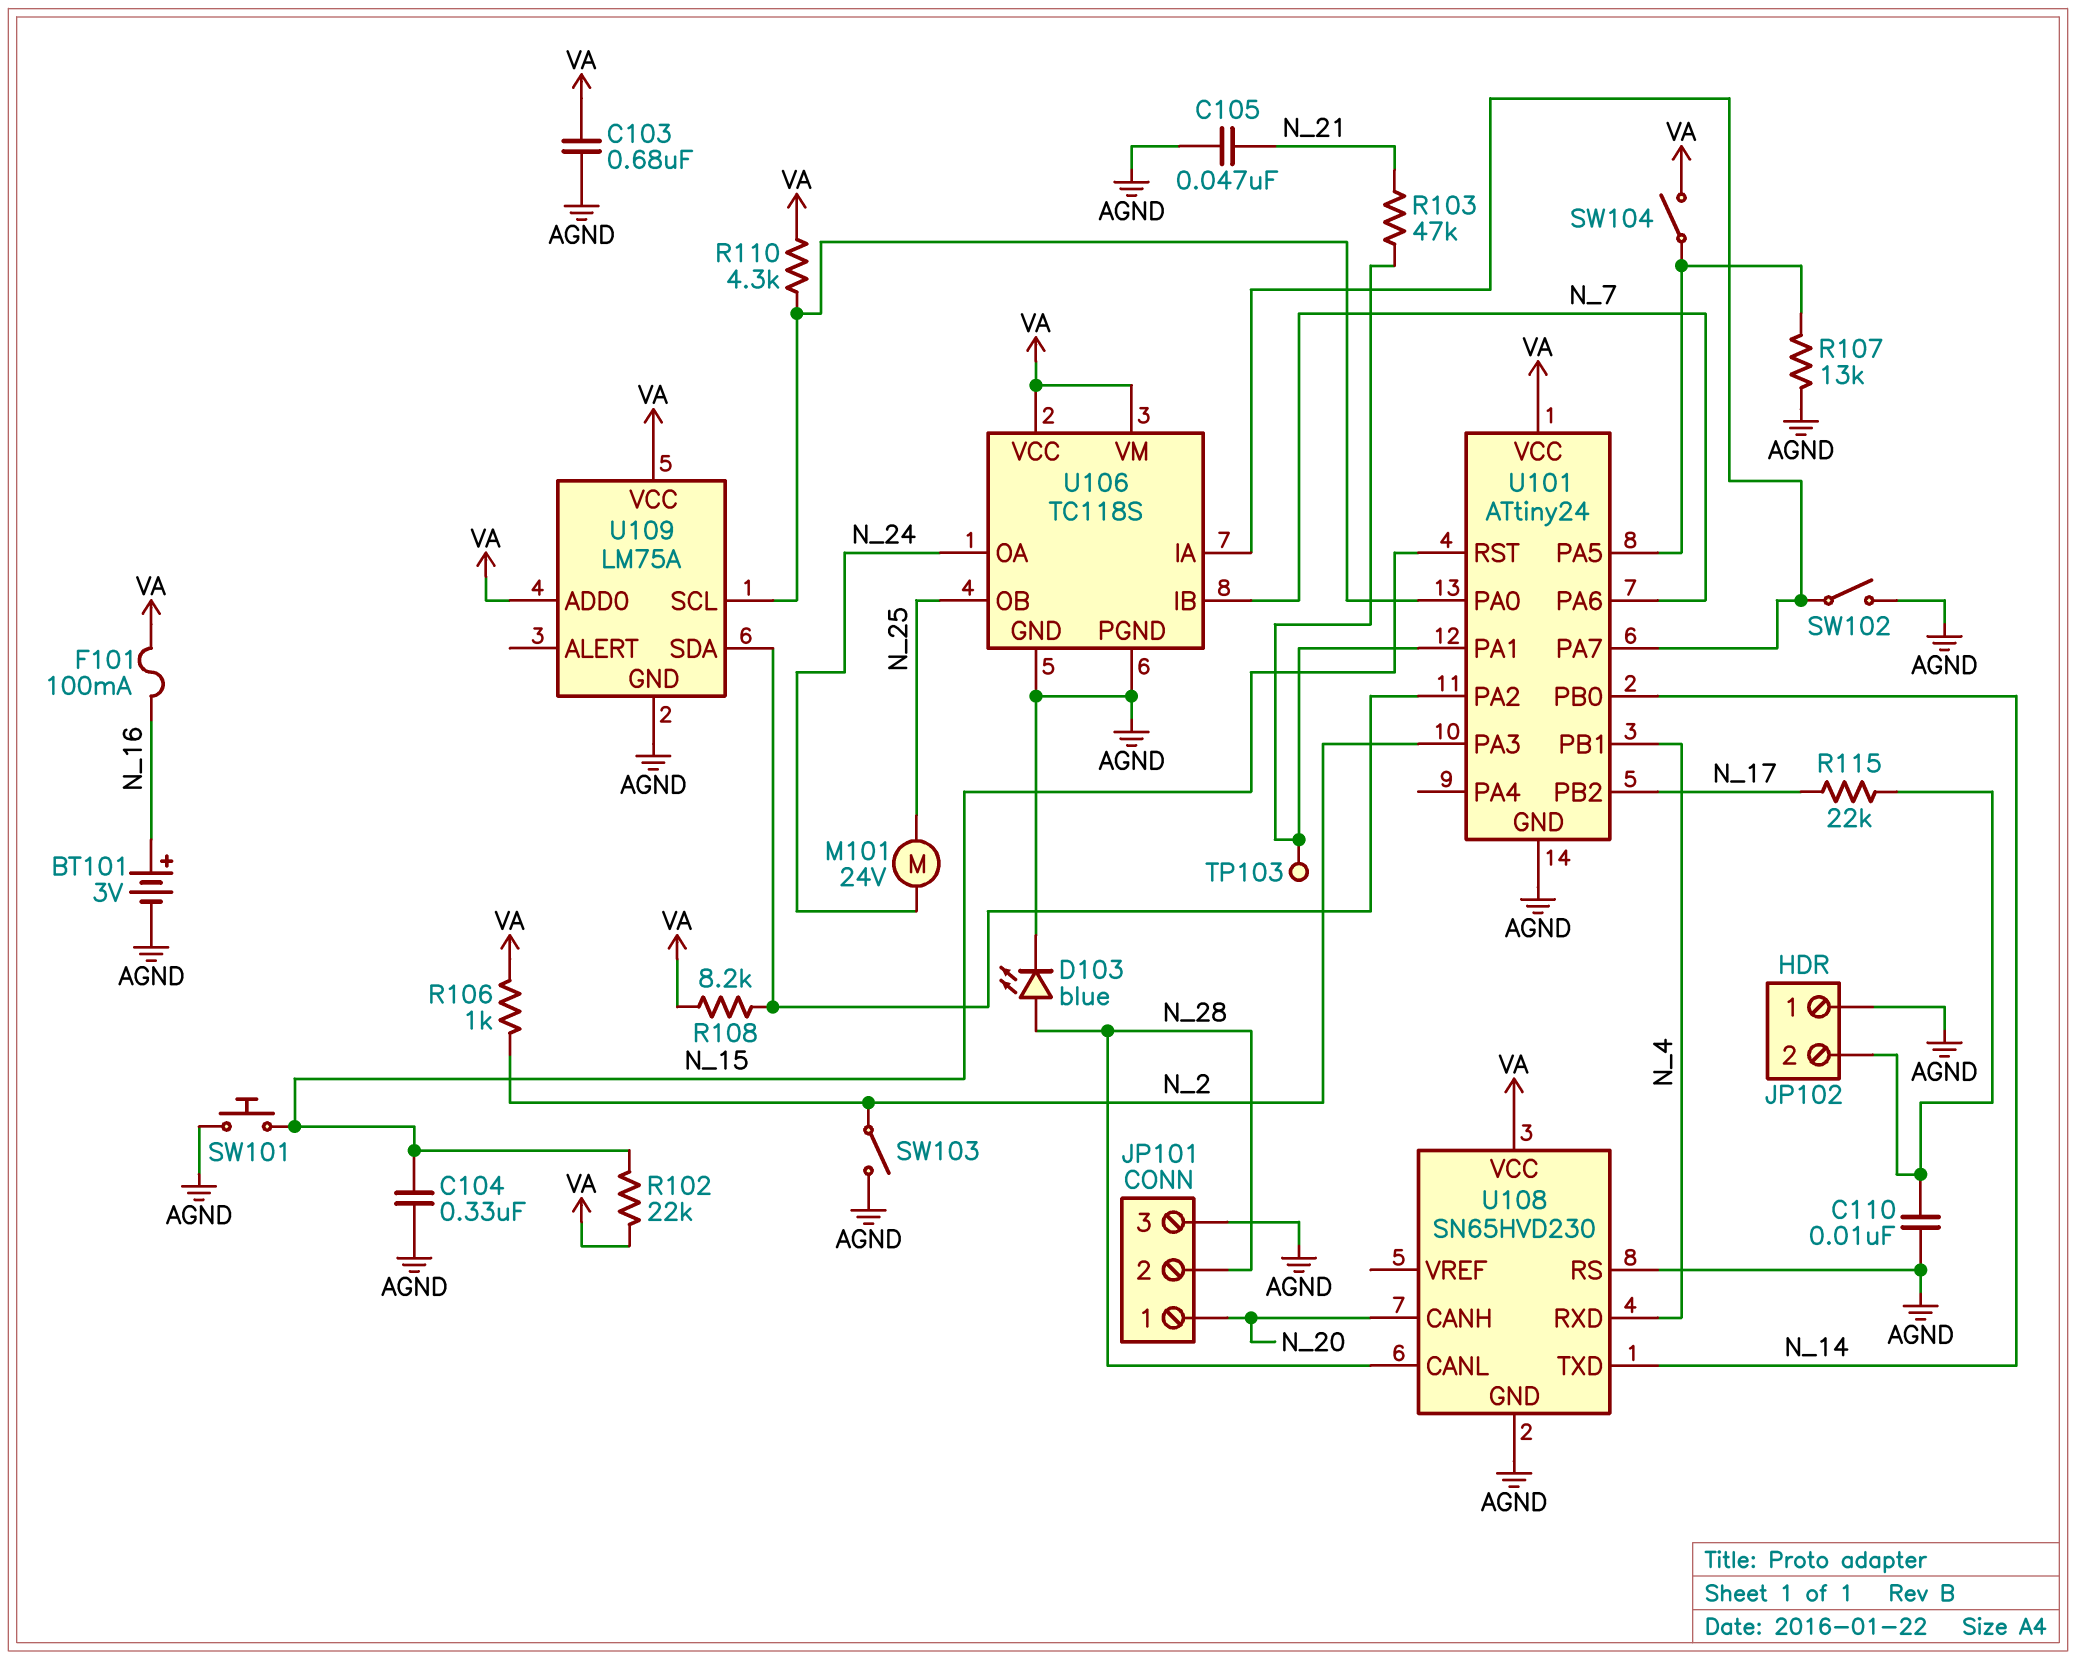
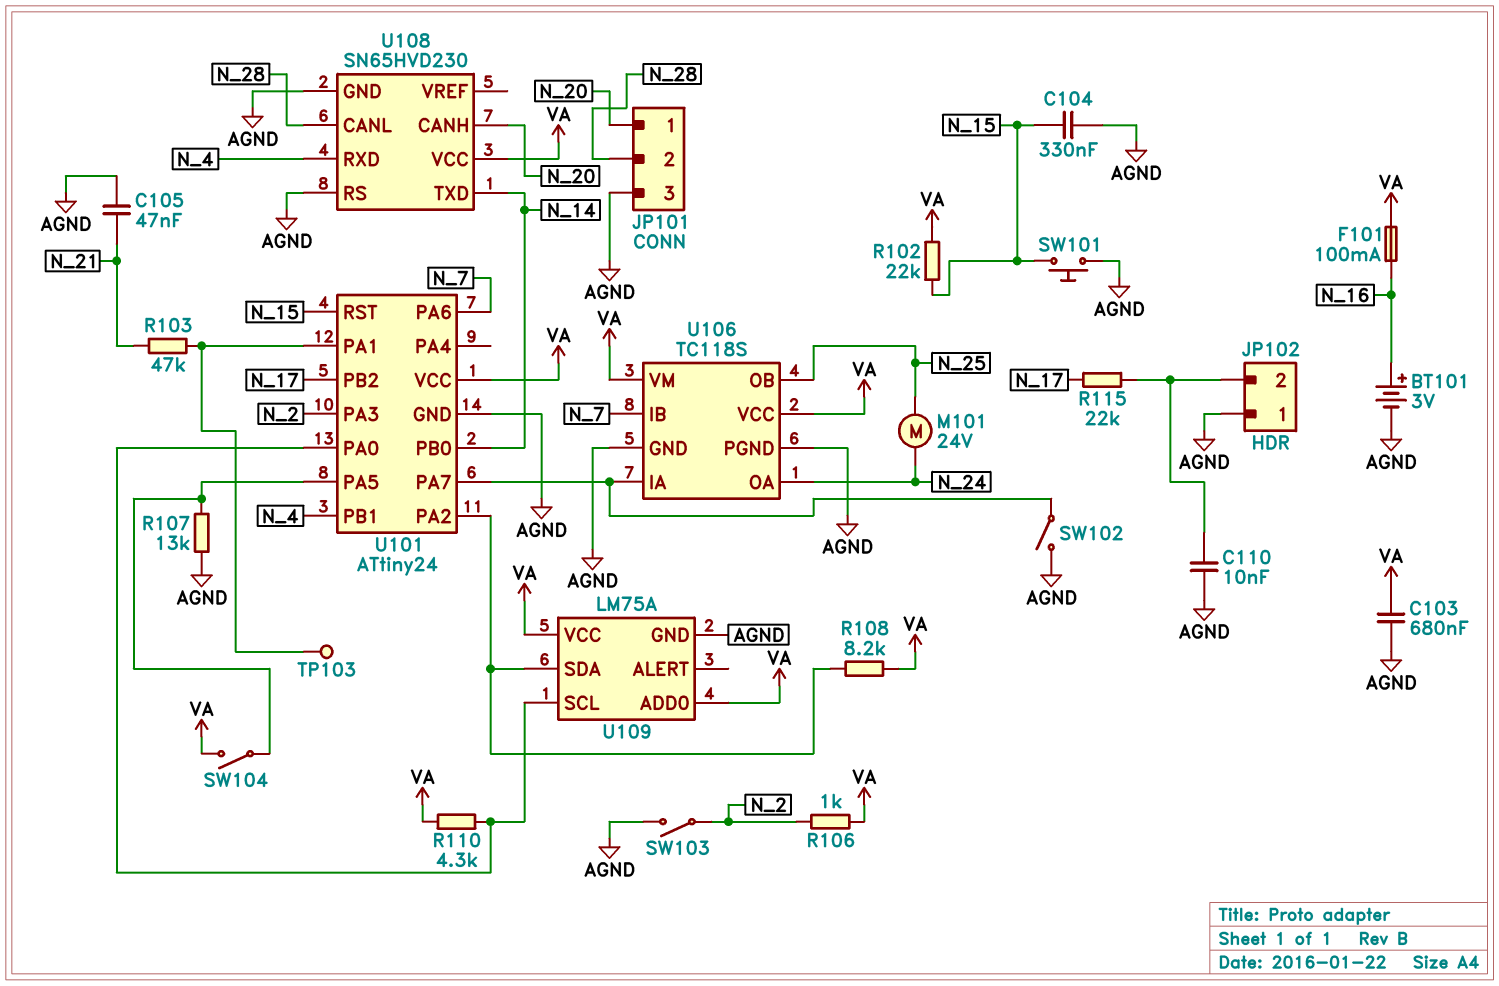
D103: LED blue (A N_28, K AGND) -> none

